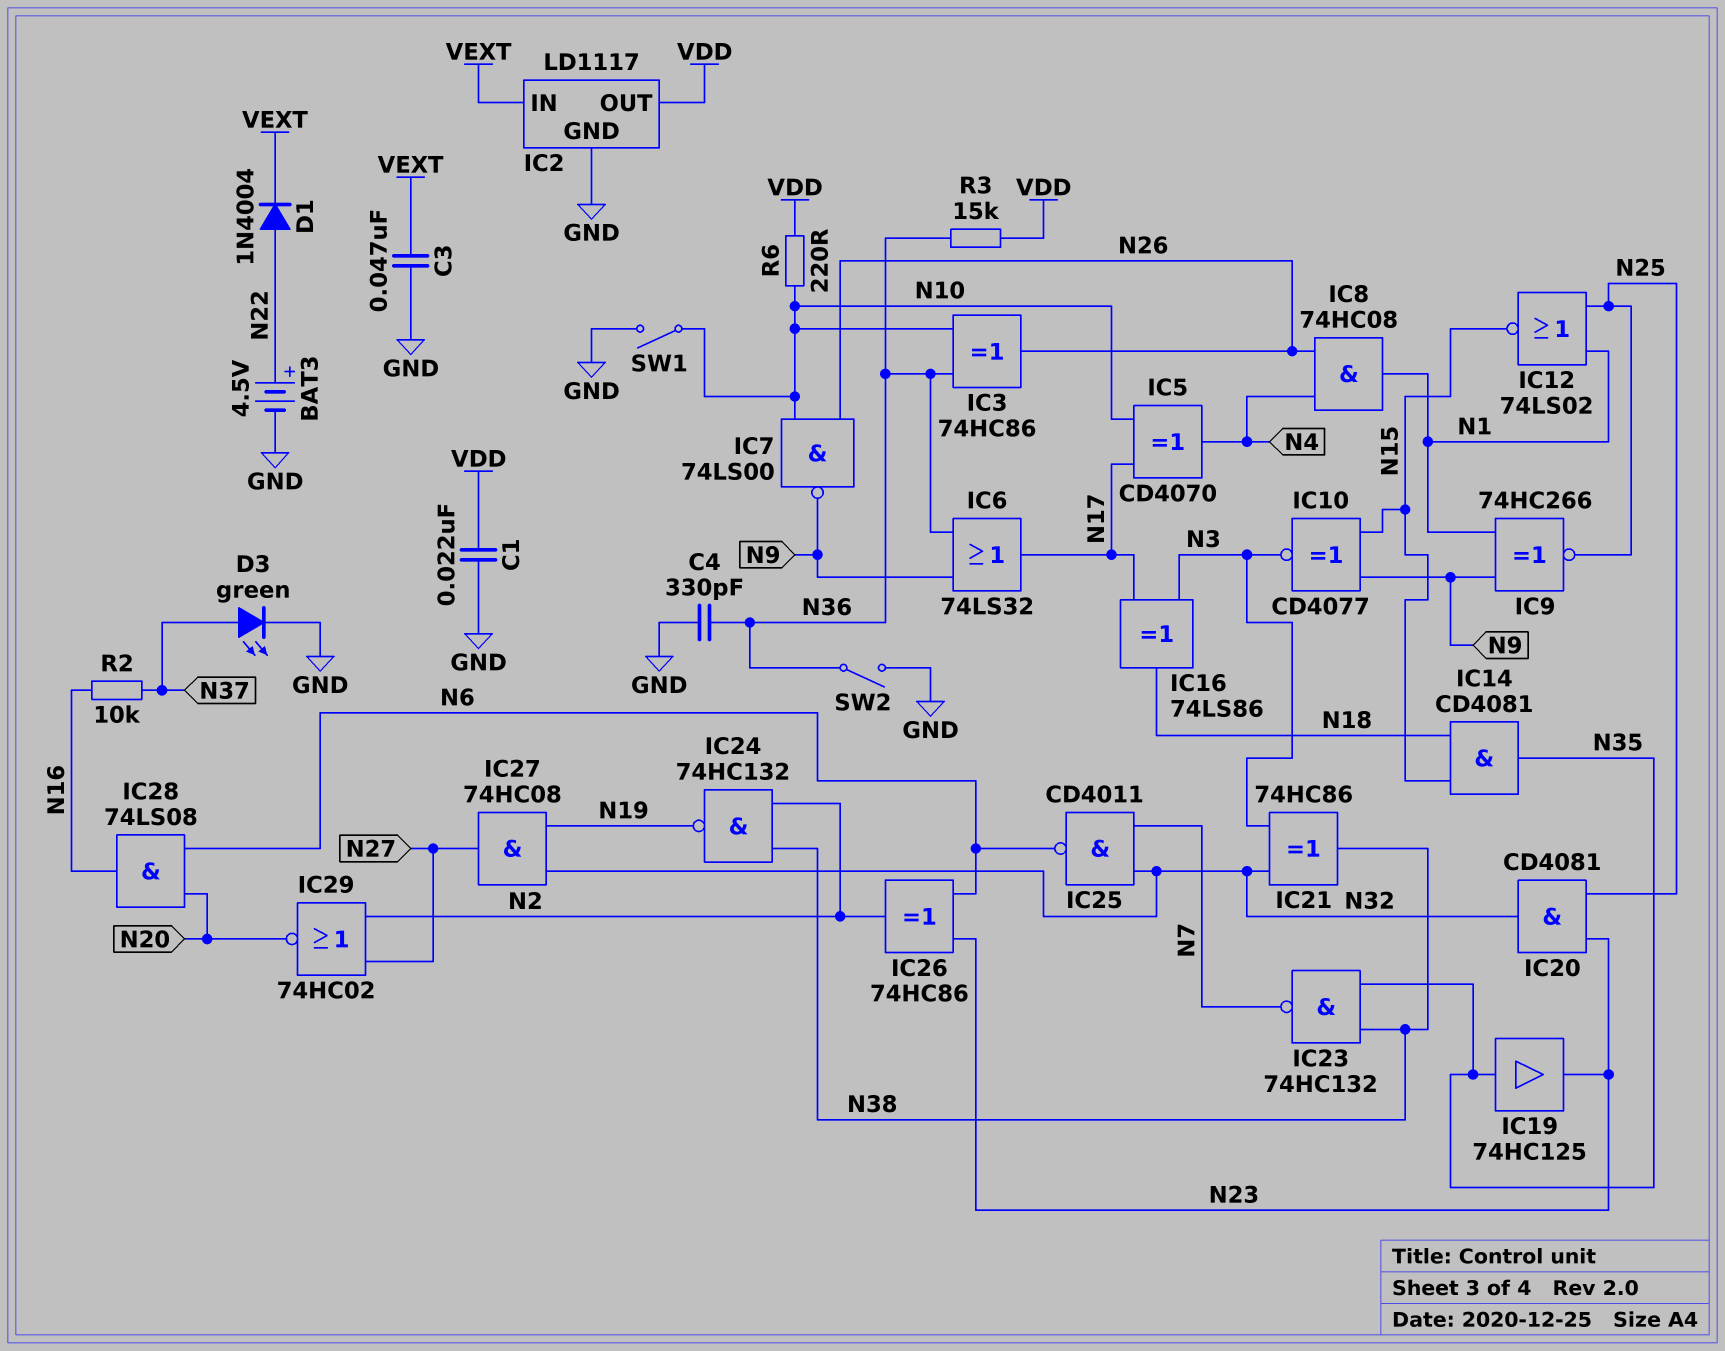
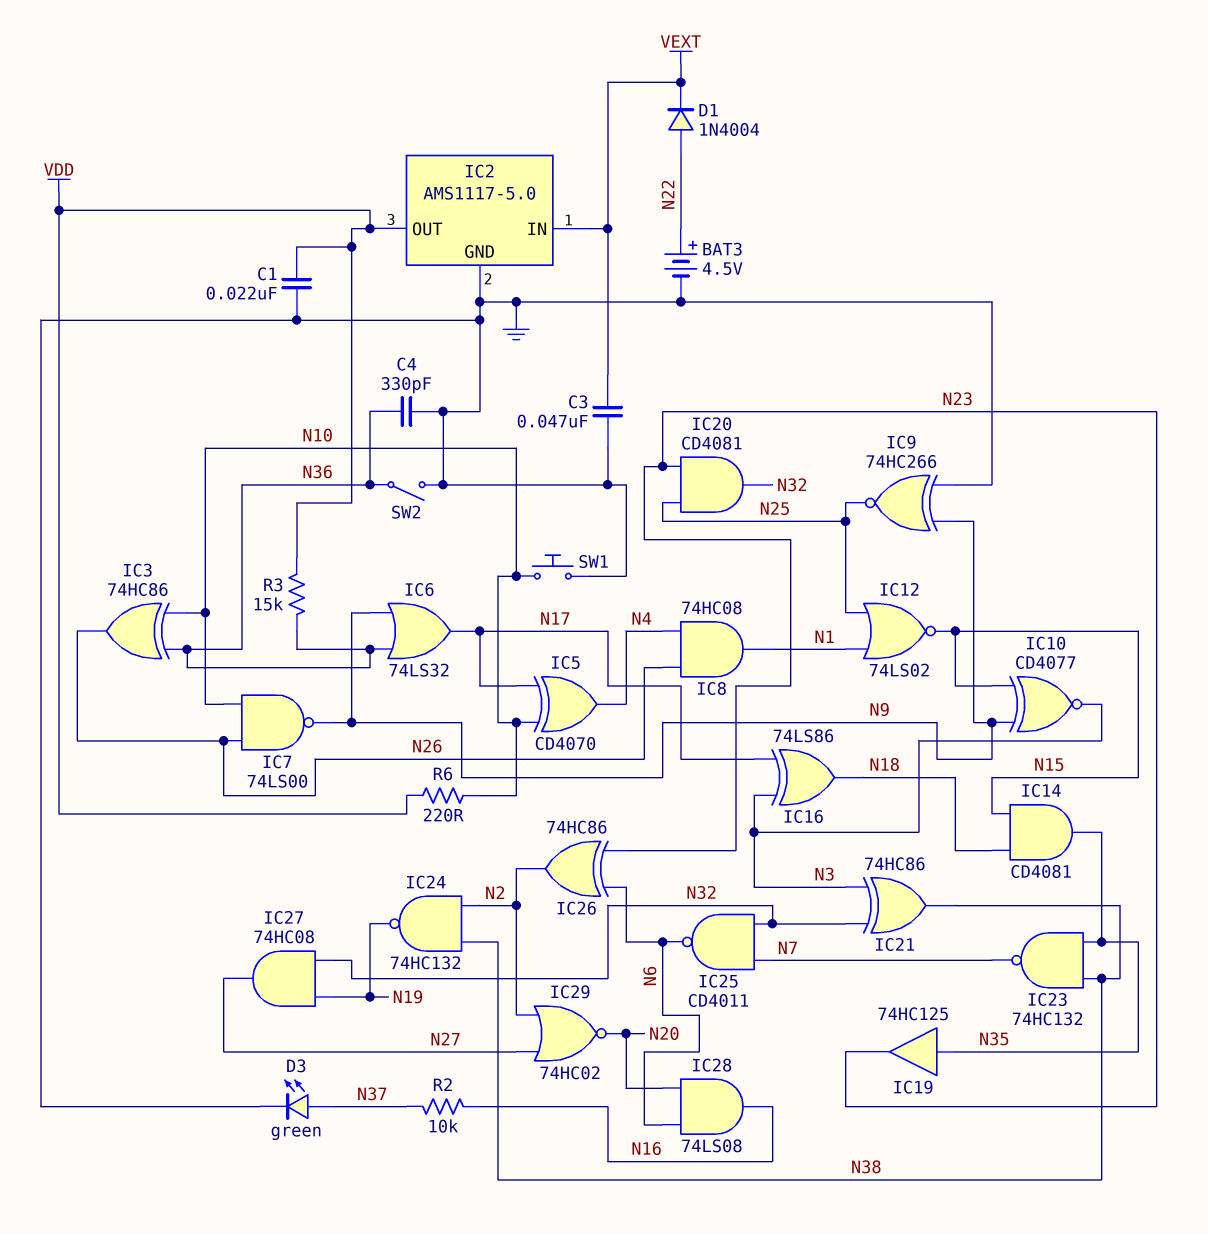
IC2: LD1117 -> AMS1117-5.0
IC9: XNOR 74HC266 (in N1, in N9, out N25) -> XNOR 74HC266 (in GND, in N9, out N25)
SW1: switch (GND, N10) -> button (GND, N10)

